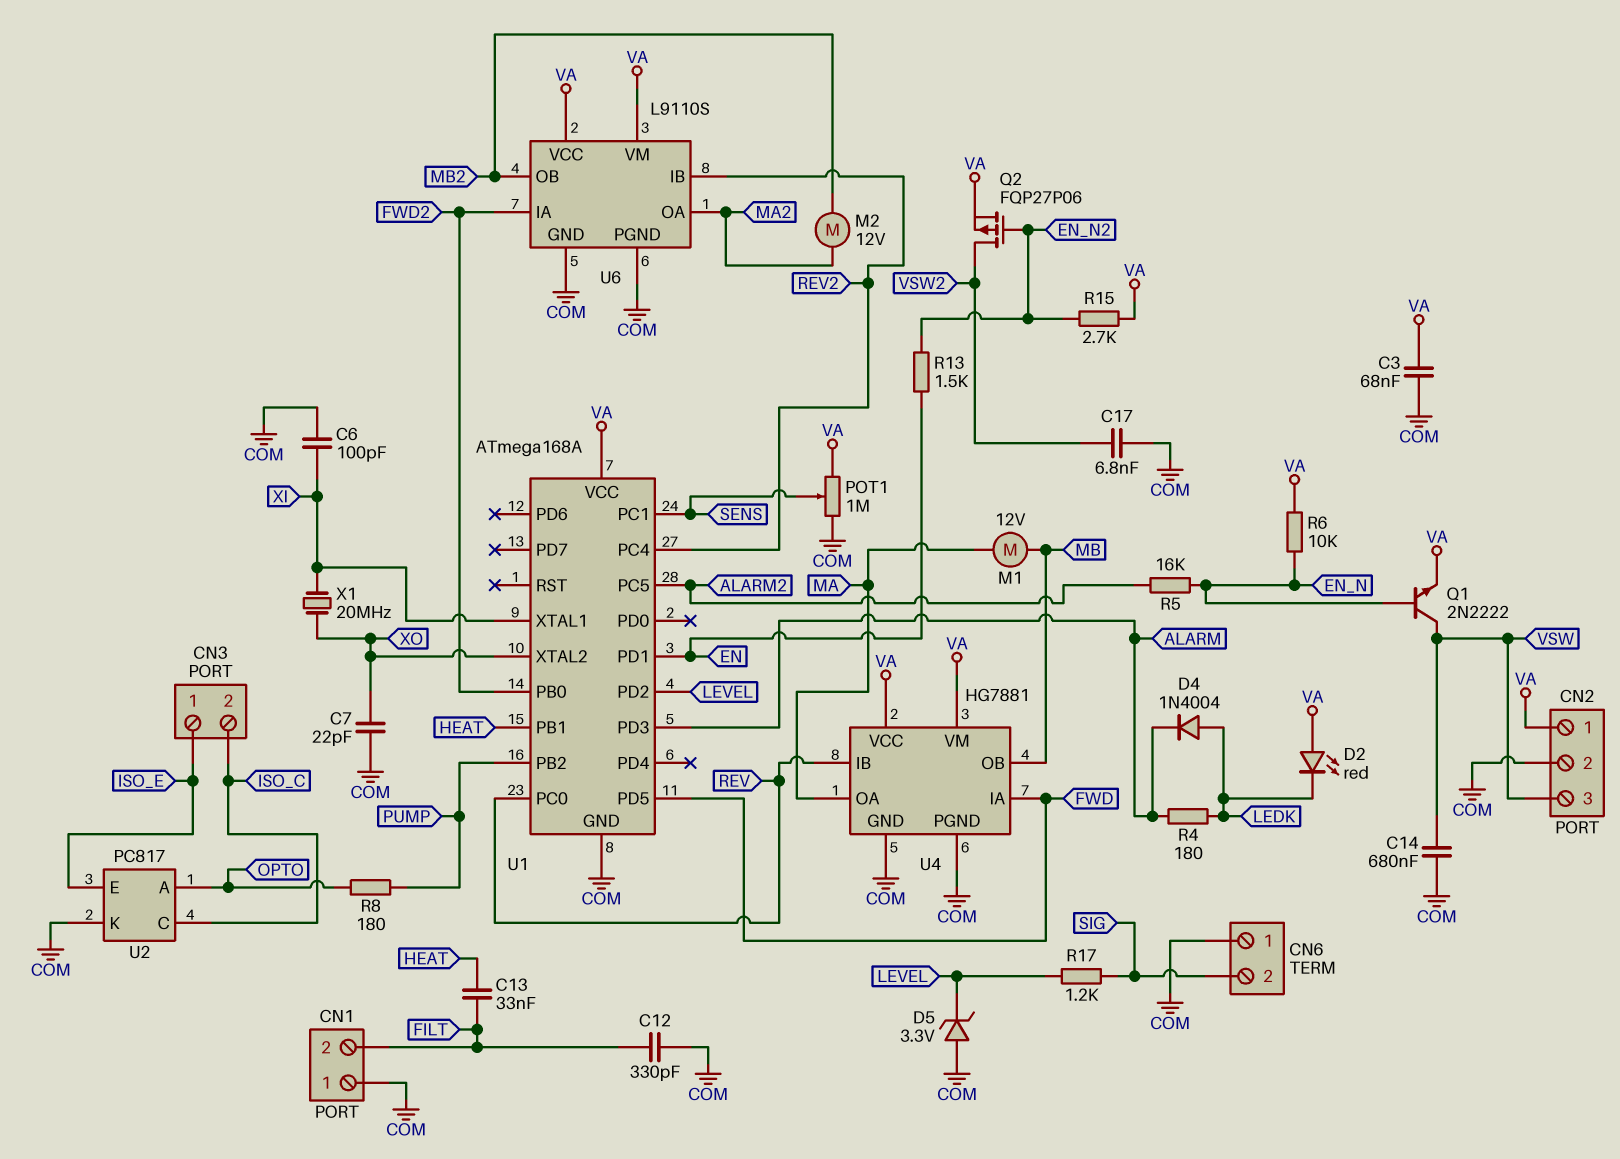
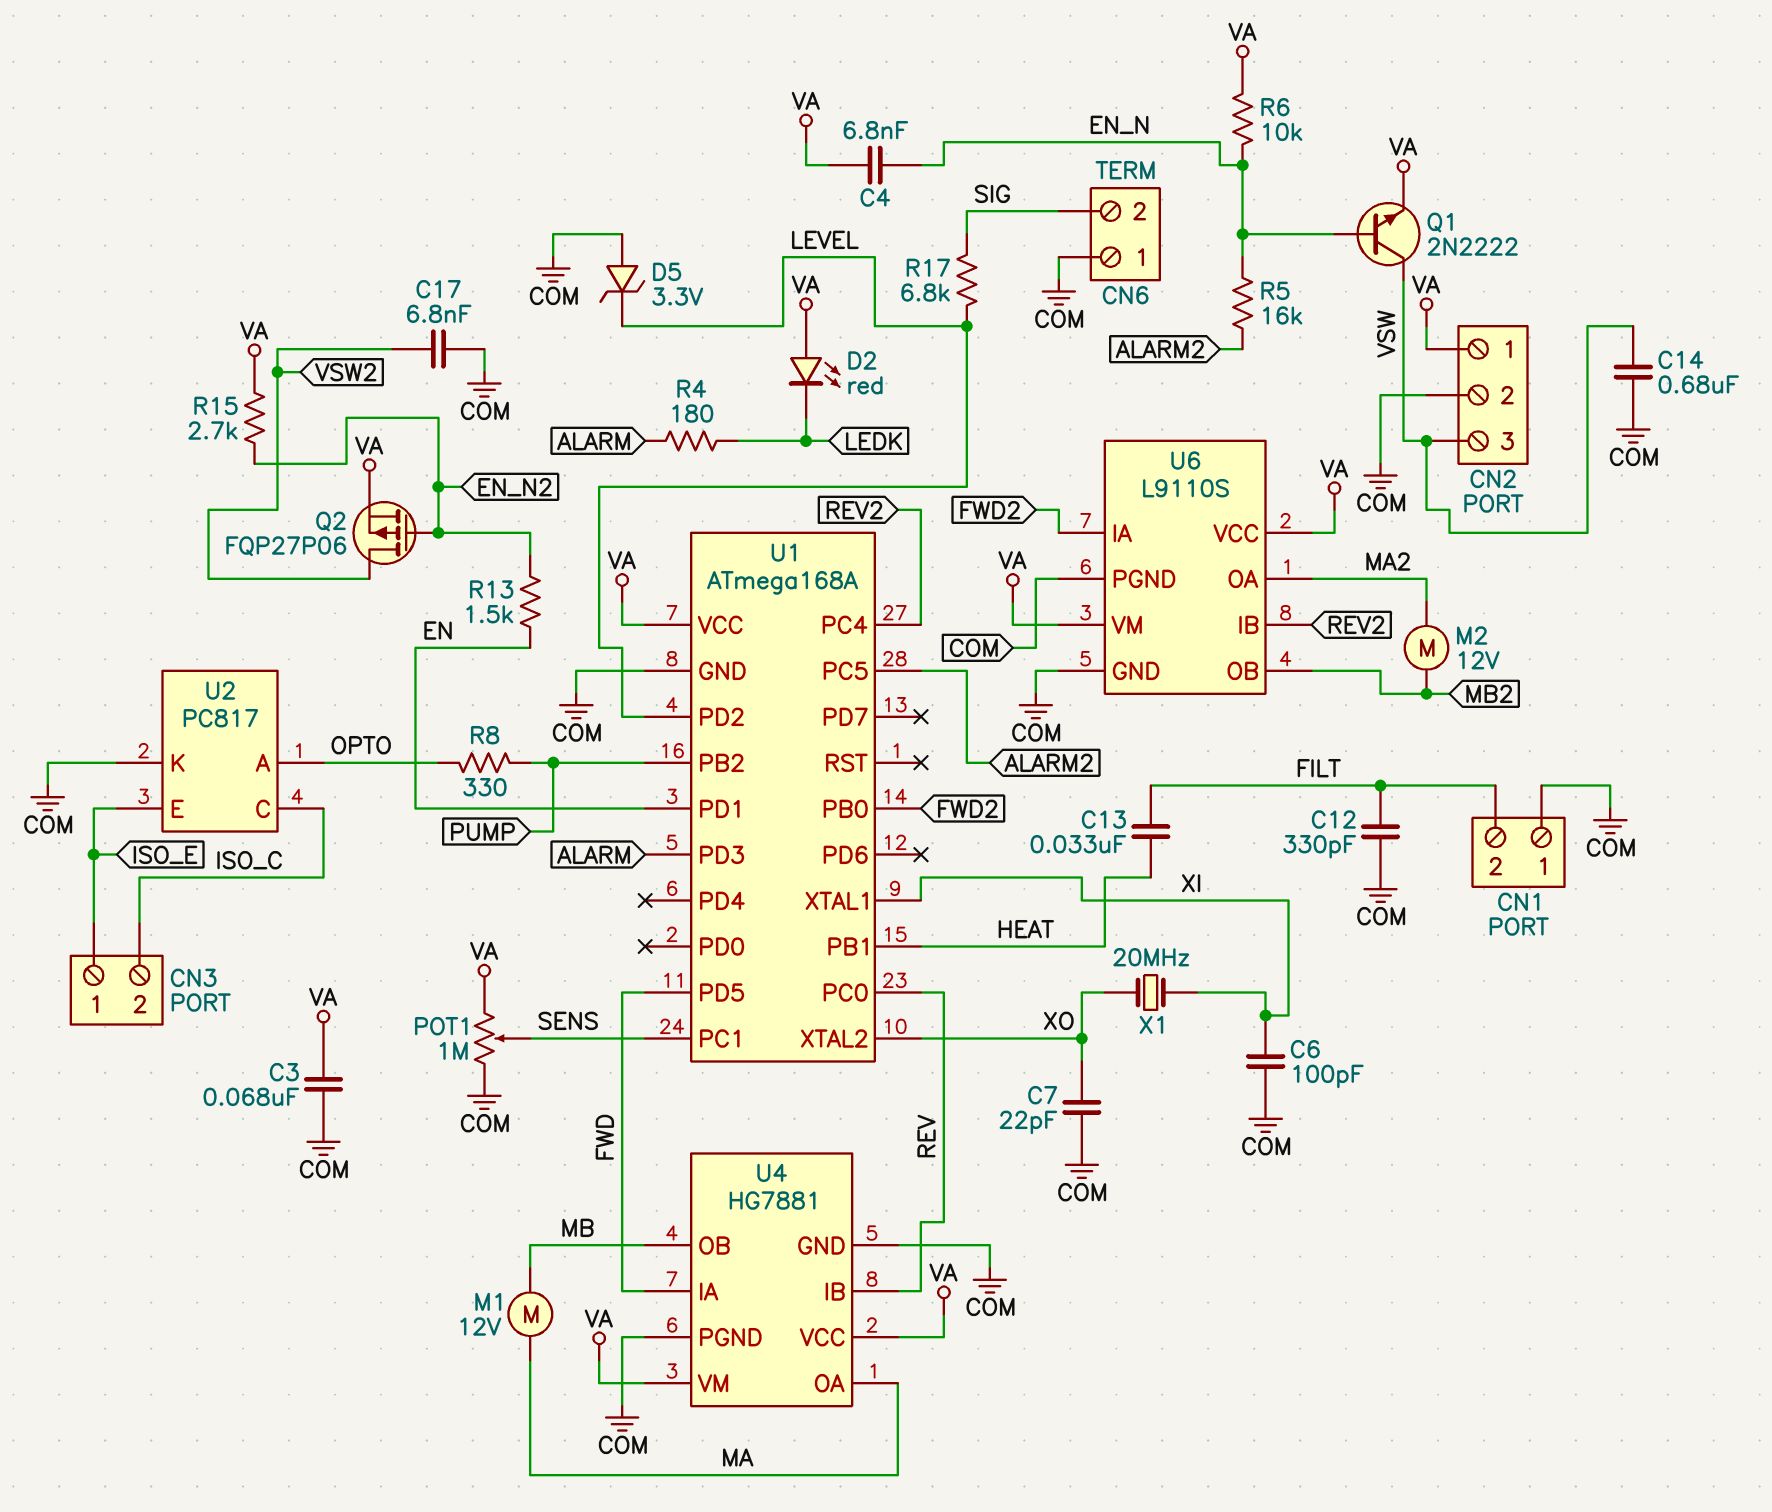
C4: none -> 6.8nF (EN_N, VA)
D4: diode 1N4004 (A LEDK, K ALARM) -> none
R8: 180 (OPTO, PUMP) -> 330 (OPTO, PUMP)
R17: 1.2k (LEVEL, SIG) -> 6.8k (LEVEL, SIG)

